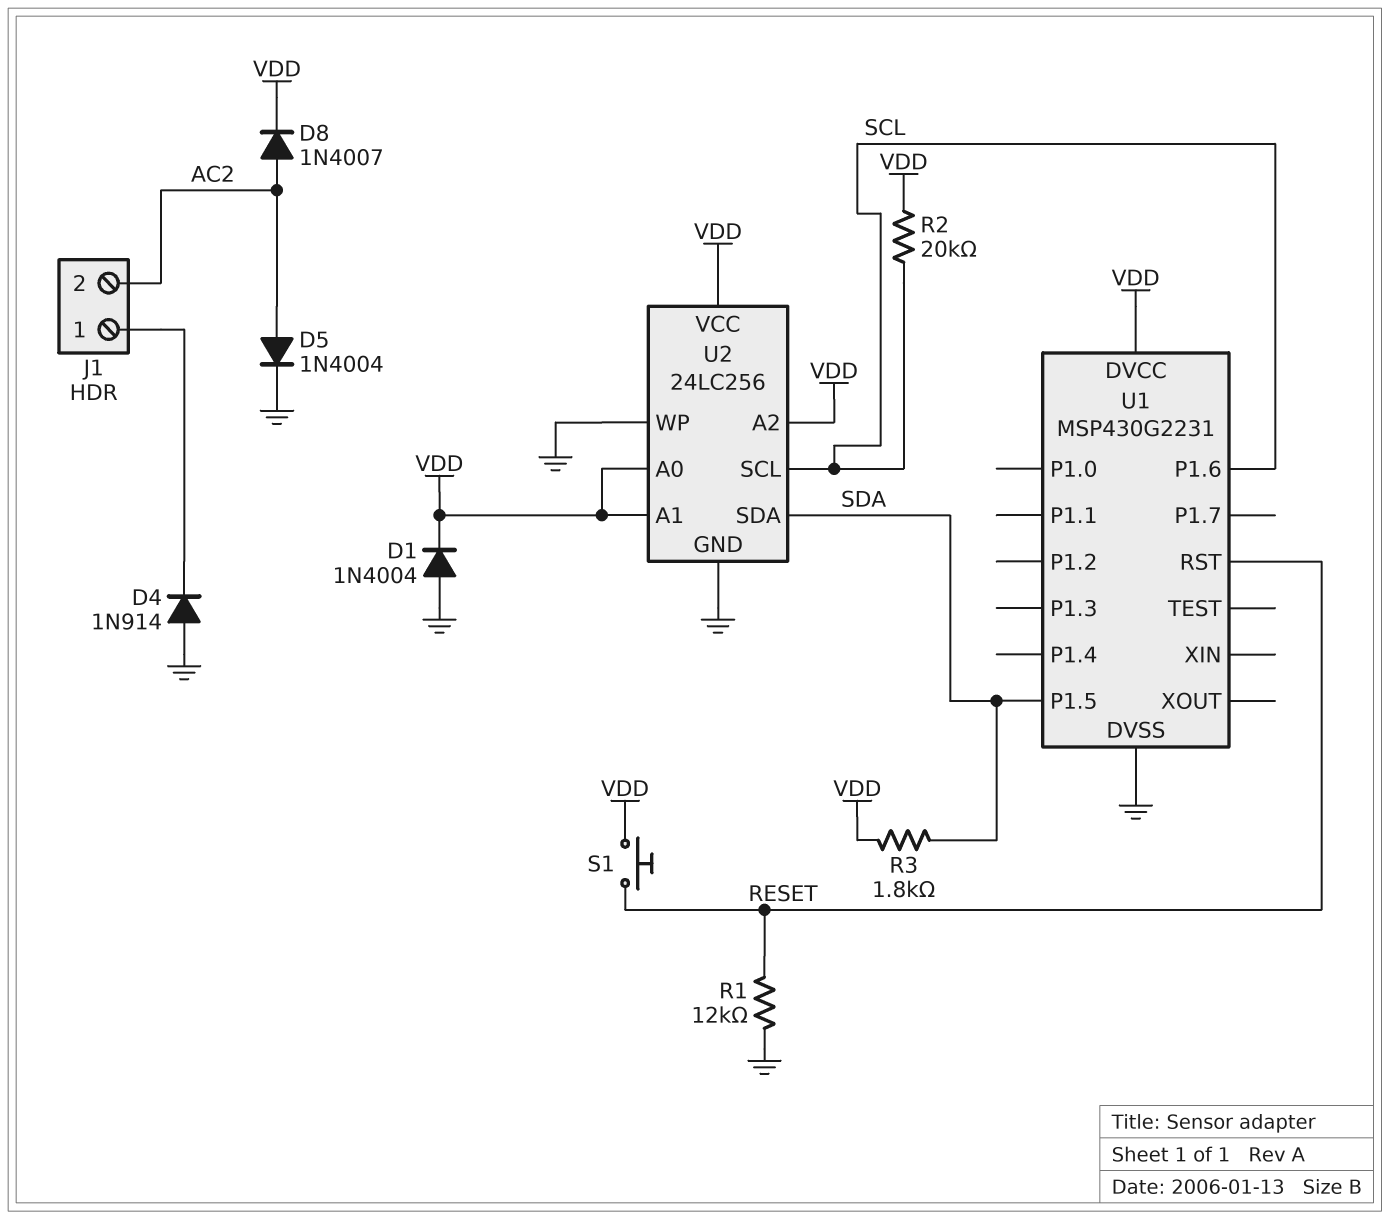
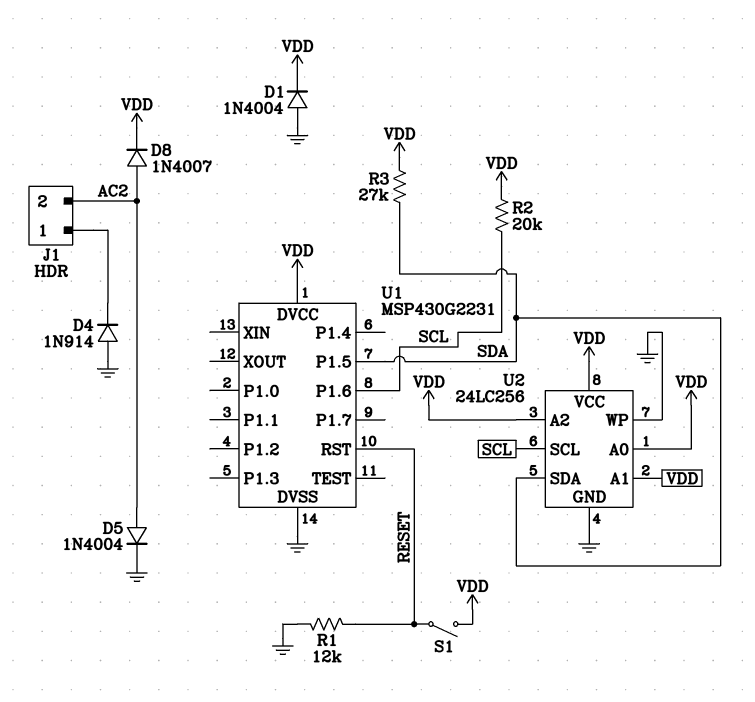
R3: 1.8k (SDA, VDD) -> 27k (SDA, VDD)
S1: button (RESET, VDD) -> switch (RESET, VDD)

